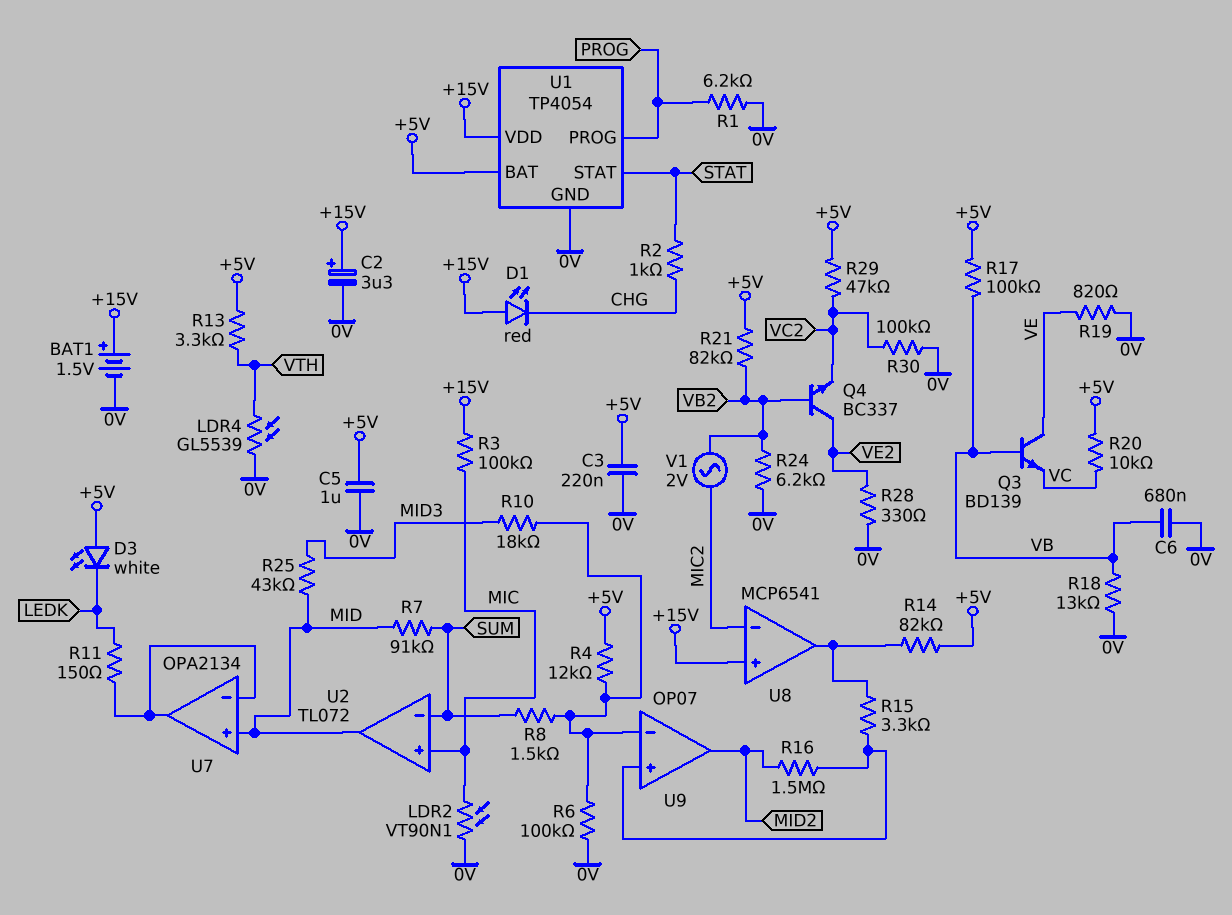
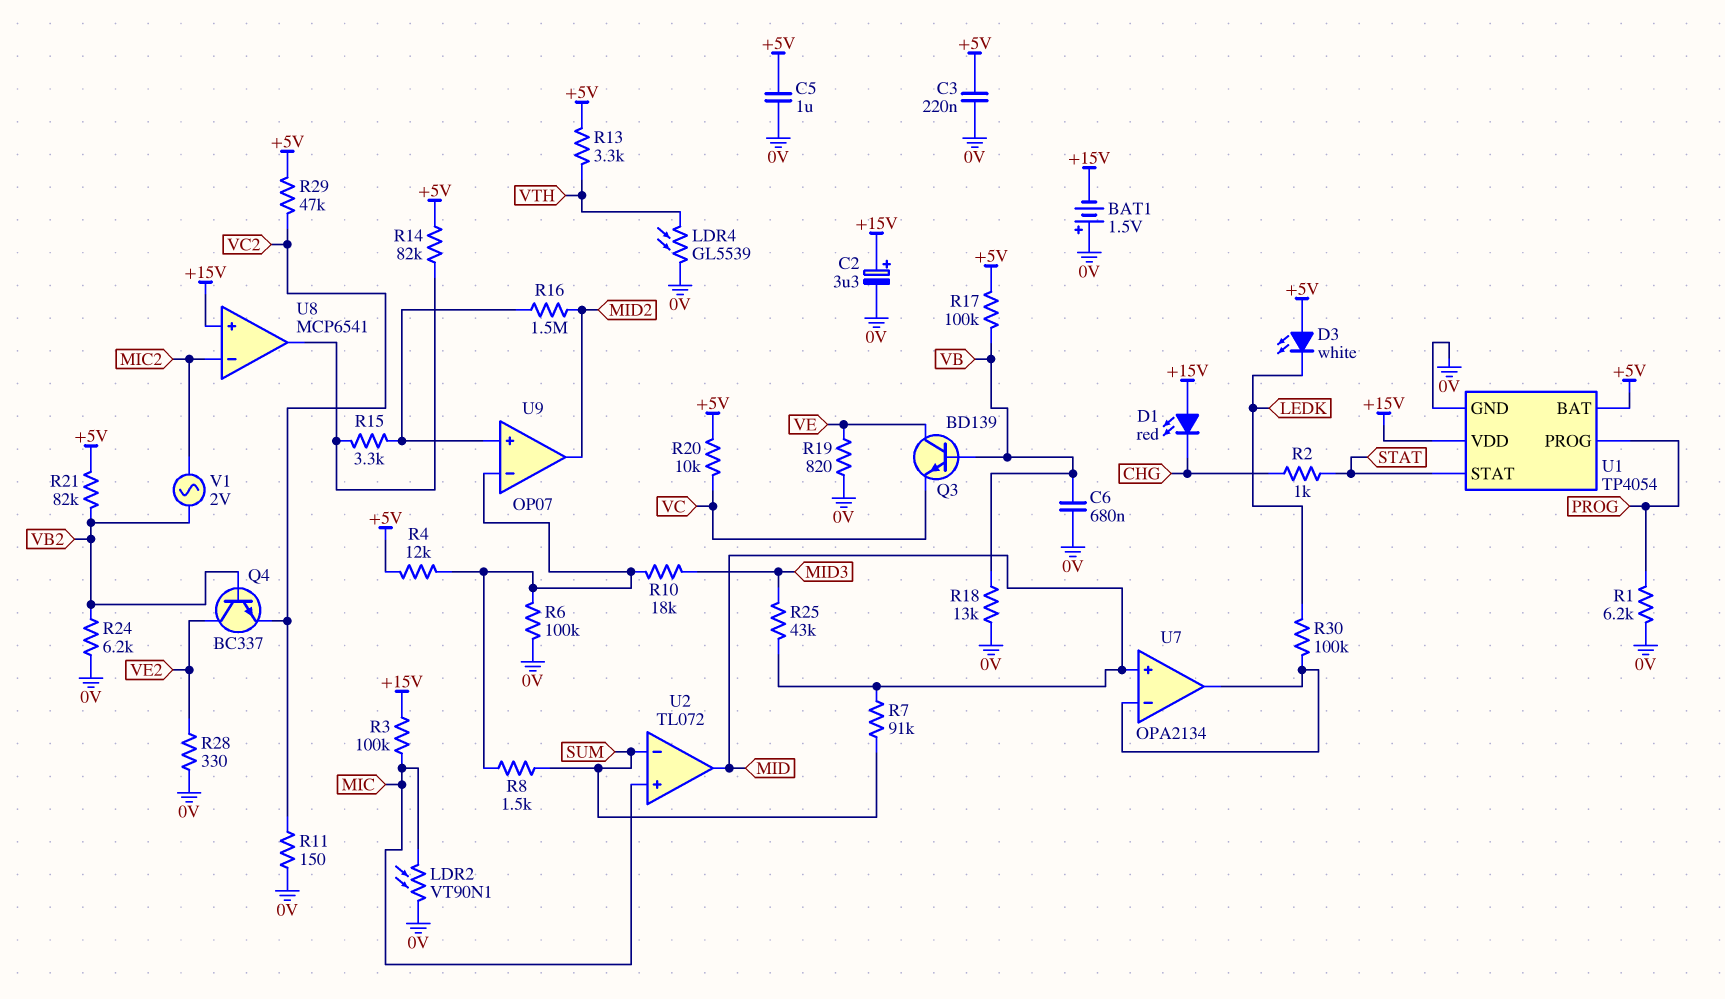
BAT1: 1.5V (plus +15V, minus 0V) -> 1.5V (plus 0V, minus +15V)
R11: 150 (LEDK, U7/in-) -> 150 (0V, VC2)
R30: 100k (0V, VC2) -> 100k (LEDK, U7/in-)

